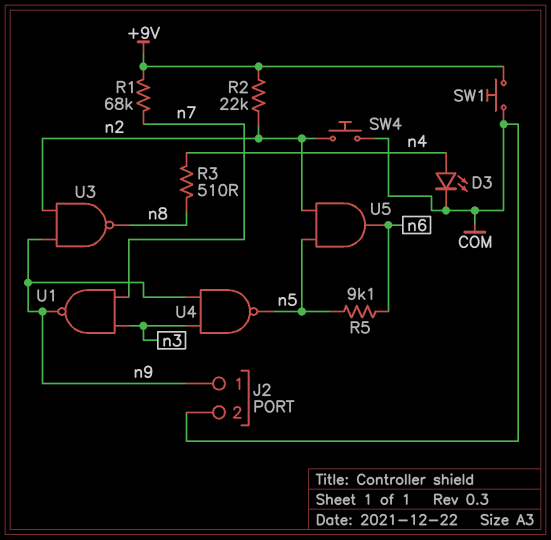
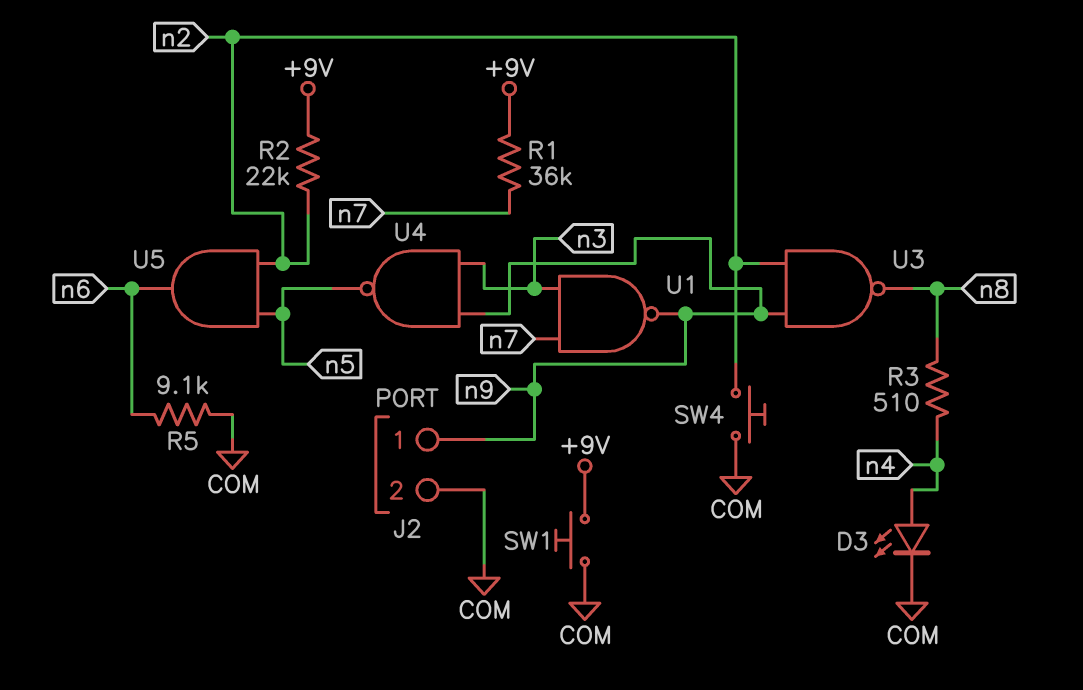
R1: 68k (+9V, n7) -> 36k (+9V, n7)
R5: 9.1k (n5, n6) -> 9.1k (COM, n6)

